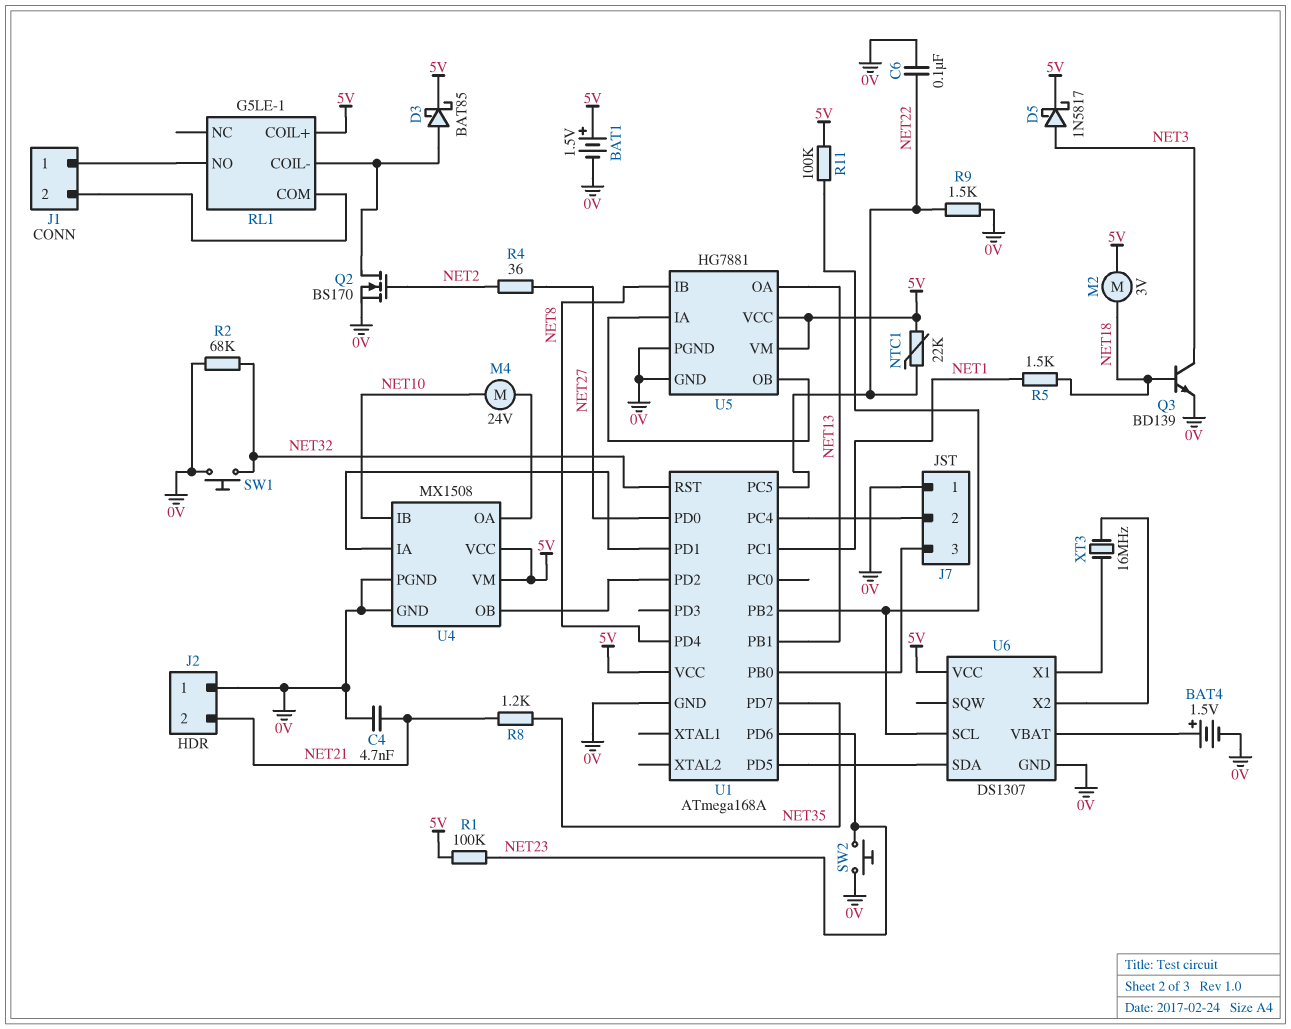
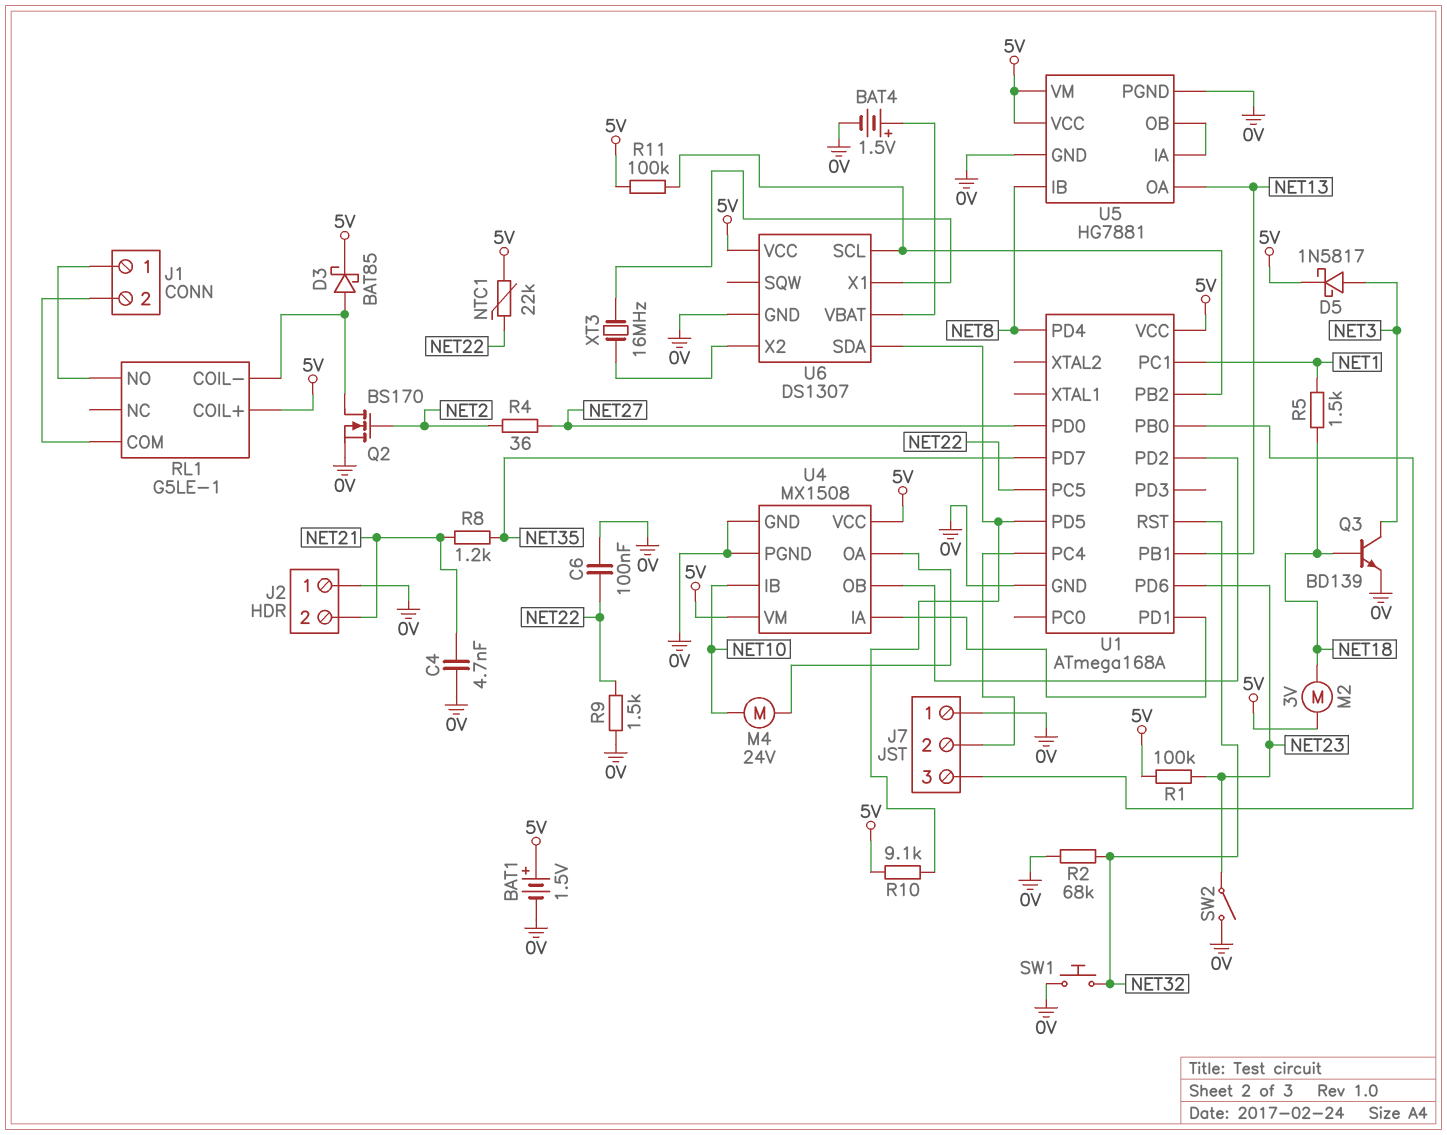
R10: none -> 9.1k (5V, U1/PD5)
SW2: button (0V, NET23) -> switch (0V, NET23)

